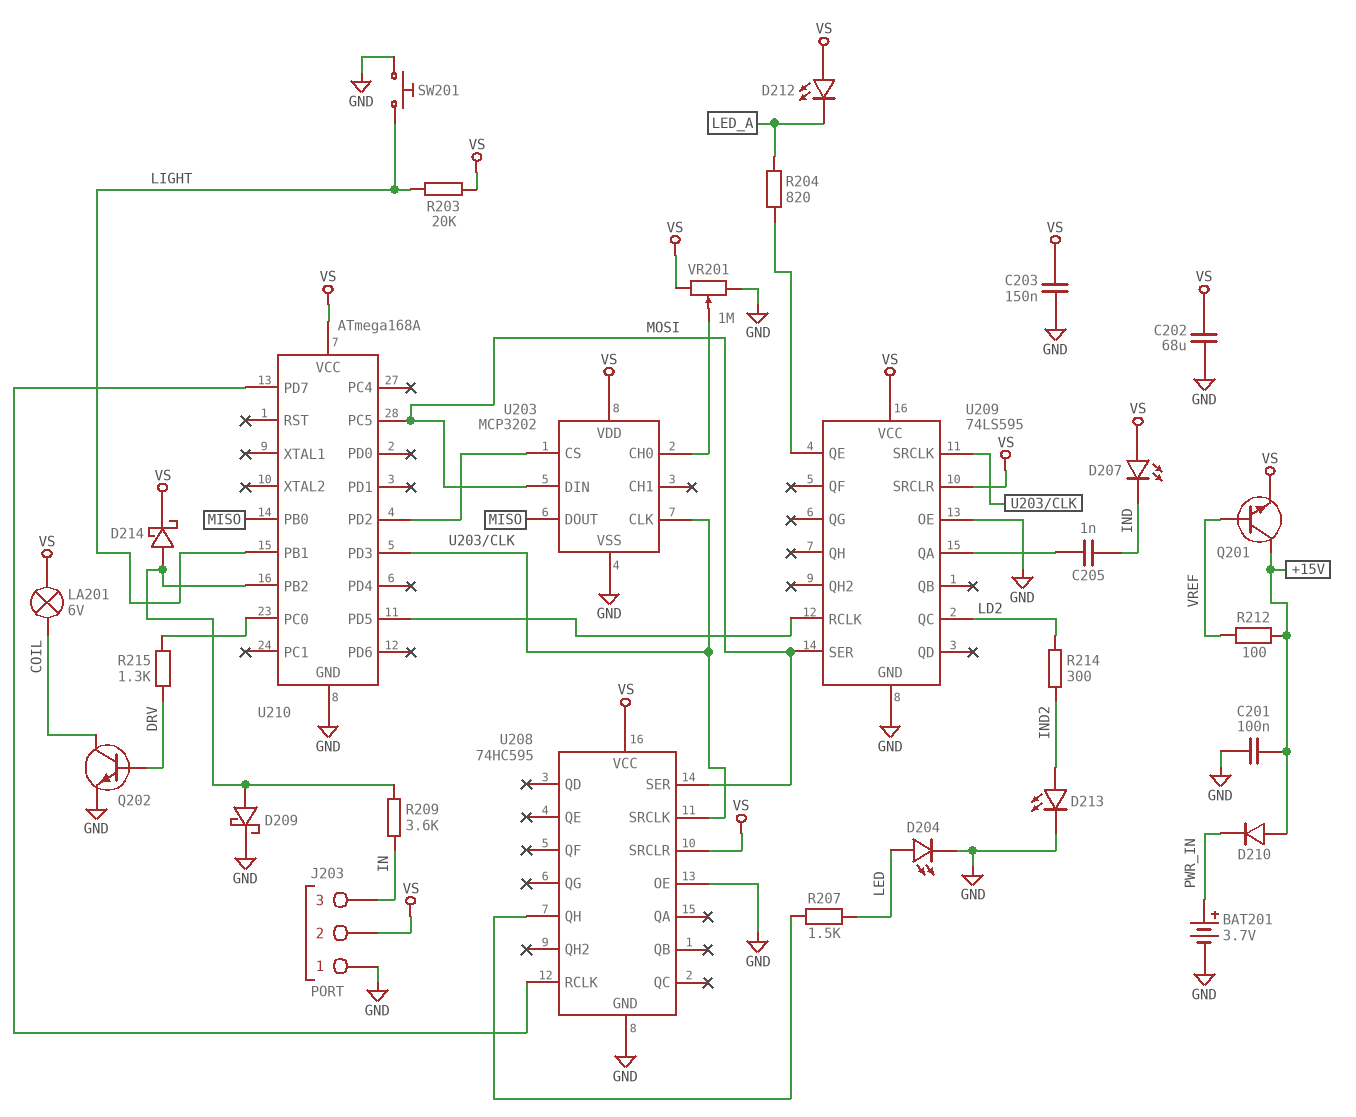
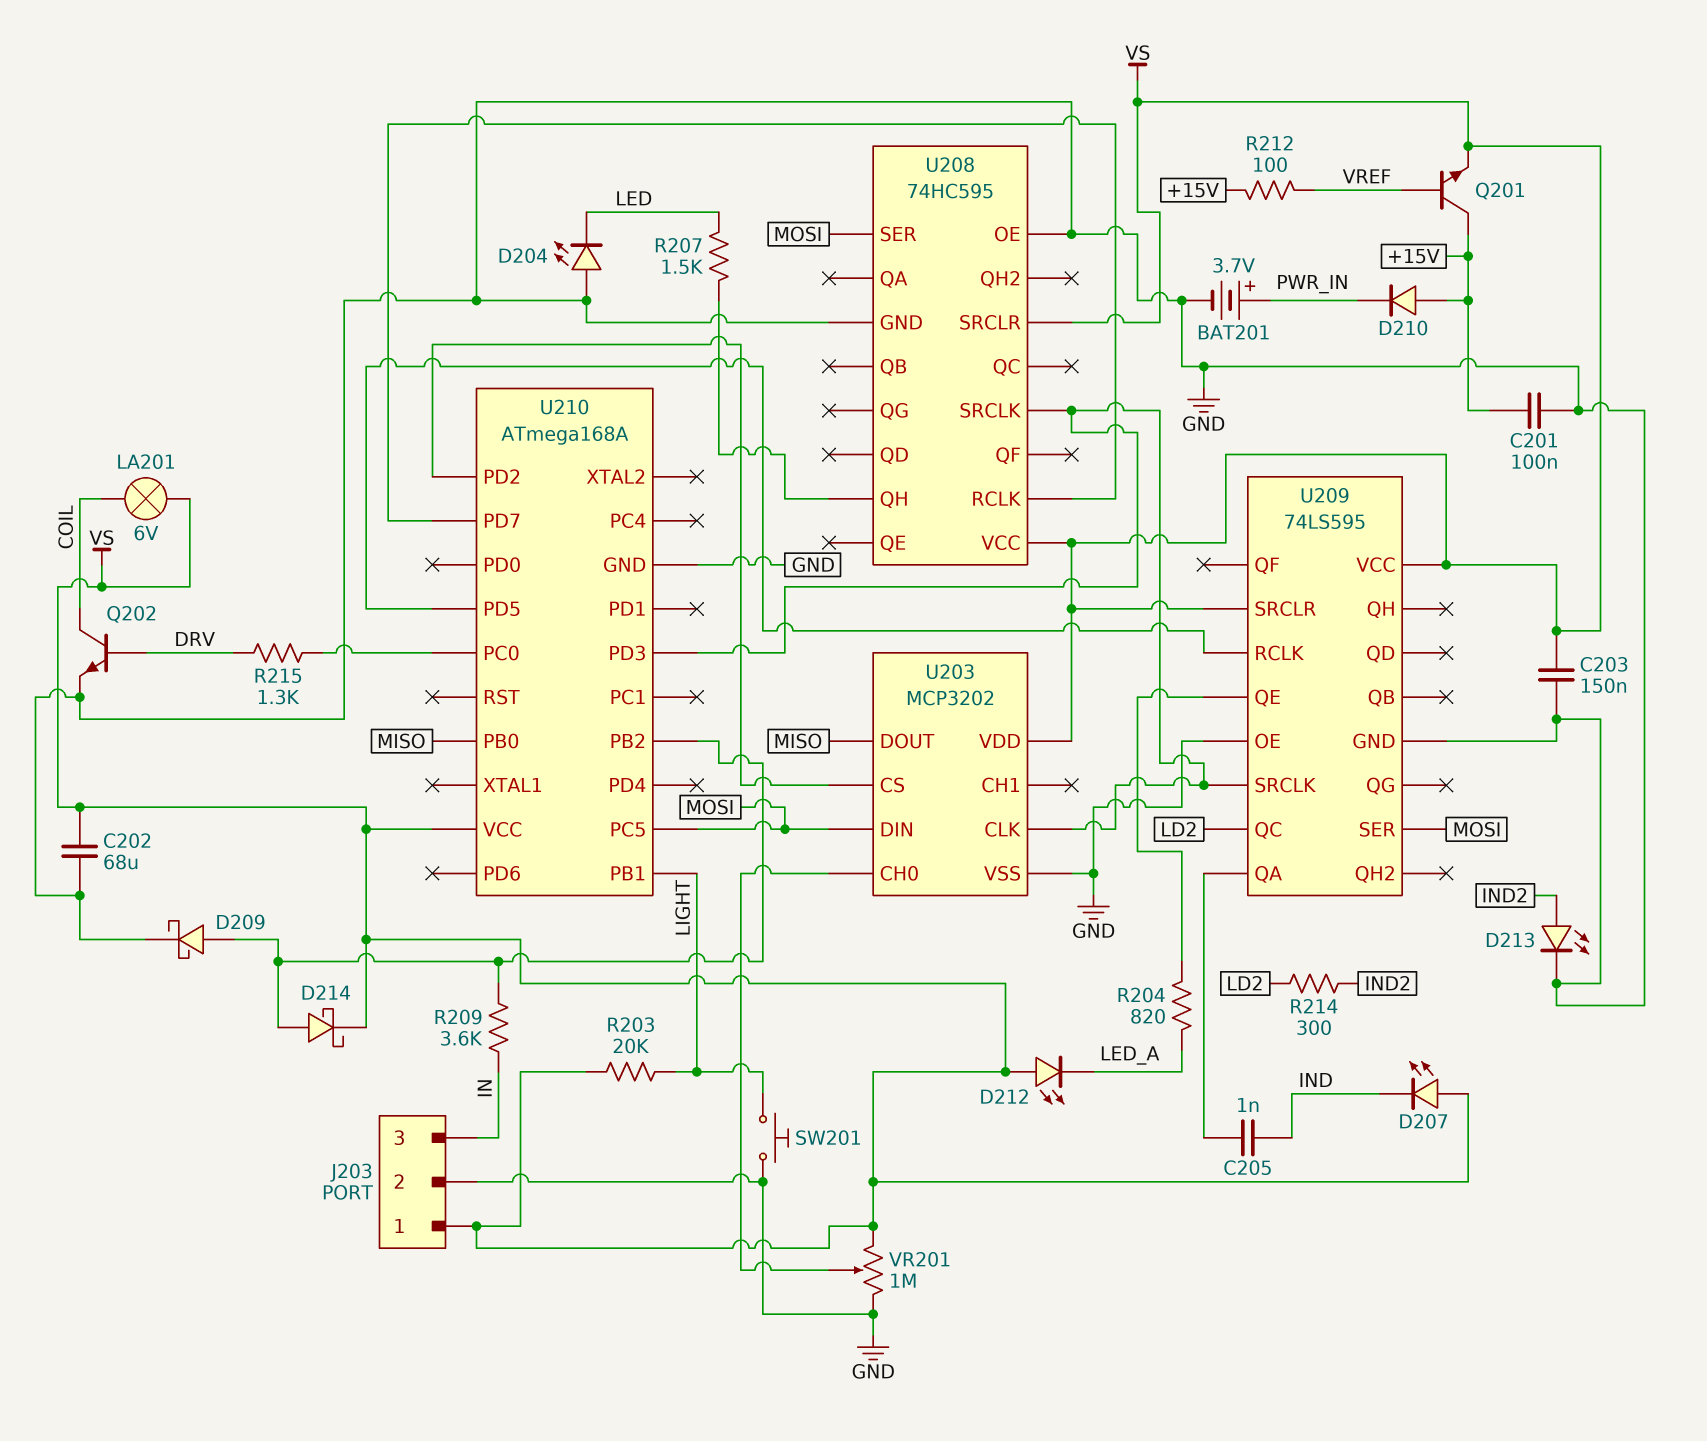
D204: LED (A LED, K GND) -> LED (A GND, K LED)
J203 pin 1: GND -> VS
J203 pin 2: VS -> GND

